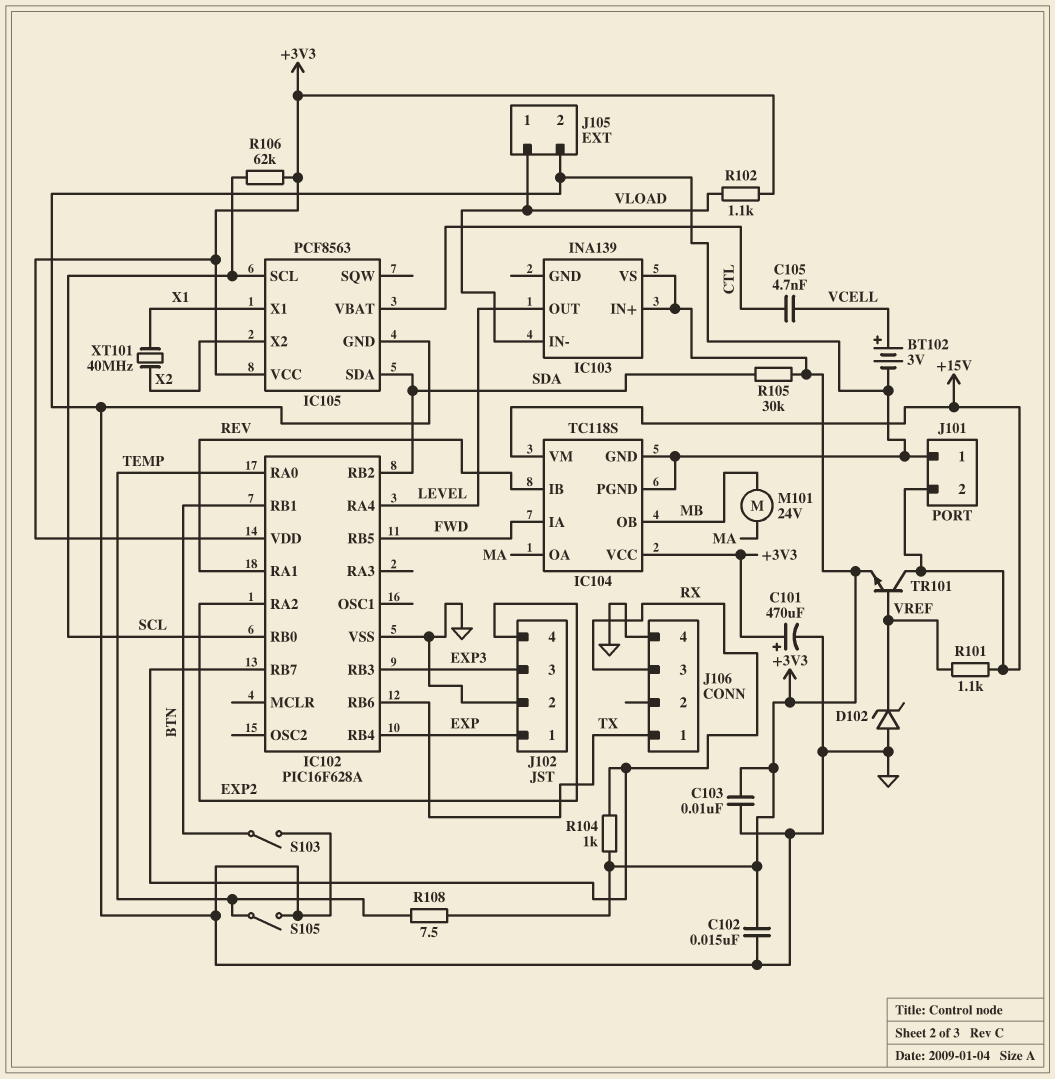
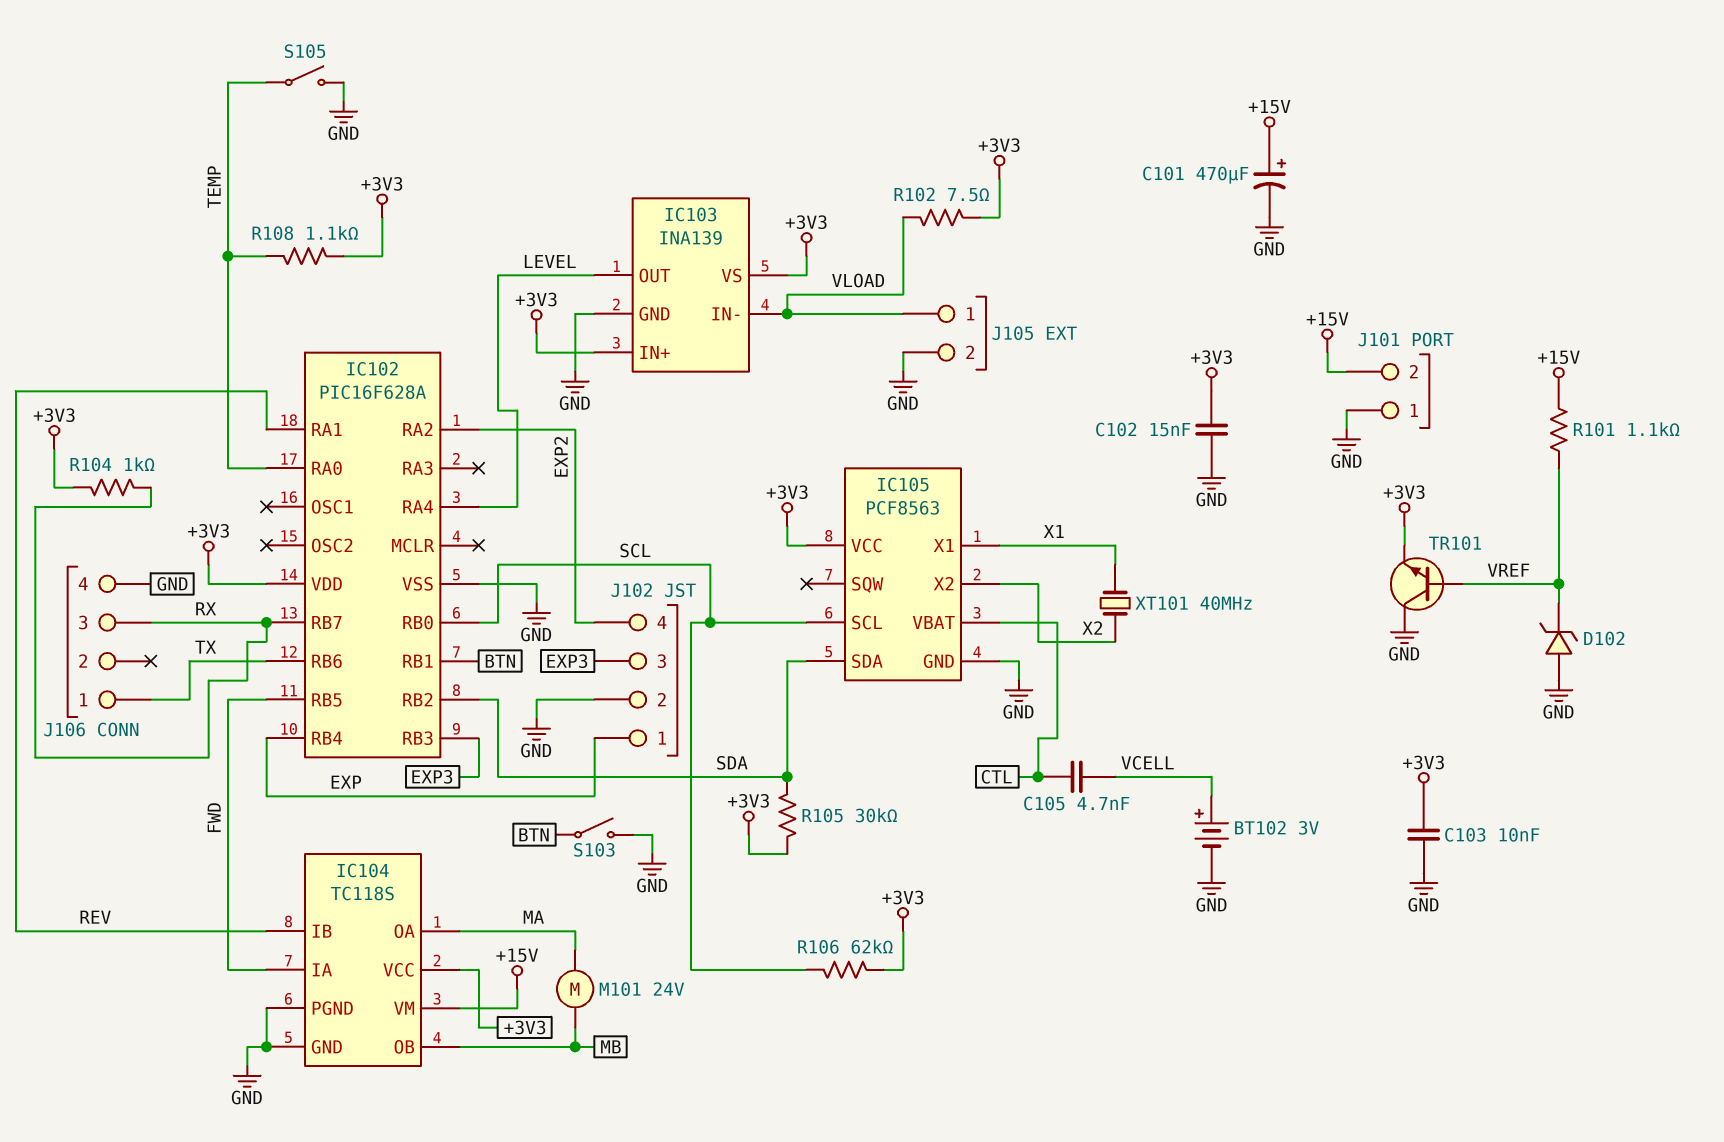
C101: 470uF (plus +3V3, minus GND) -> 470uF (plus +15V, minus GND)
IC103 pin GND: none -> GND
R102: 1.1k (+3V3, VLOAD) -> 7.5 (+3V3, VLOAD)
R108: 7.5 (+3V3, TEMP) -> 1.1k (+3V3, TEMP)
TR101: NPN (B VREF, C +15V, E +3V3) -> NPN (B VREF, C GND, E +3V3)

